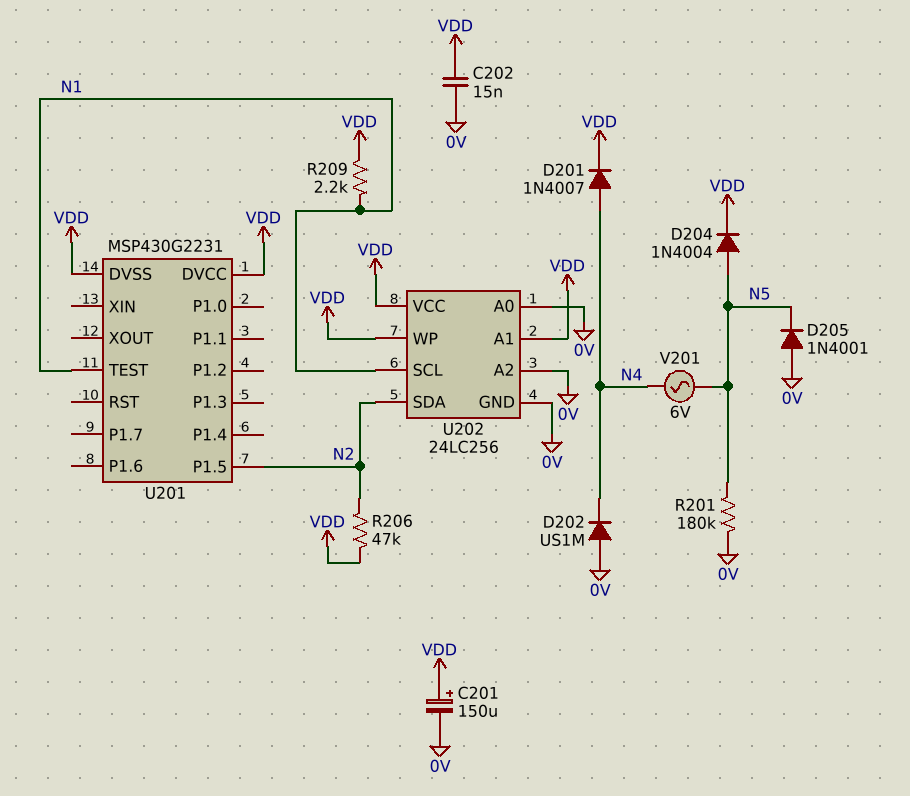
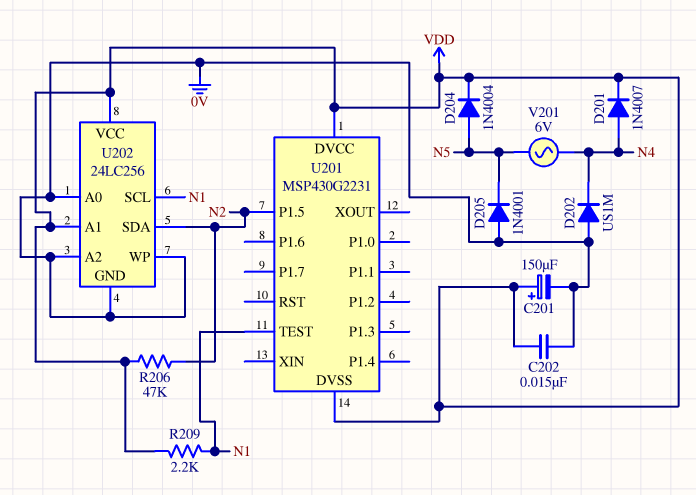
R201: 180k (0V, N5) -> none
U202 pin WP: VDD -> 0V

